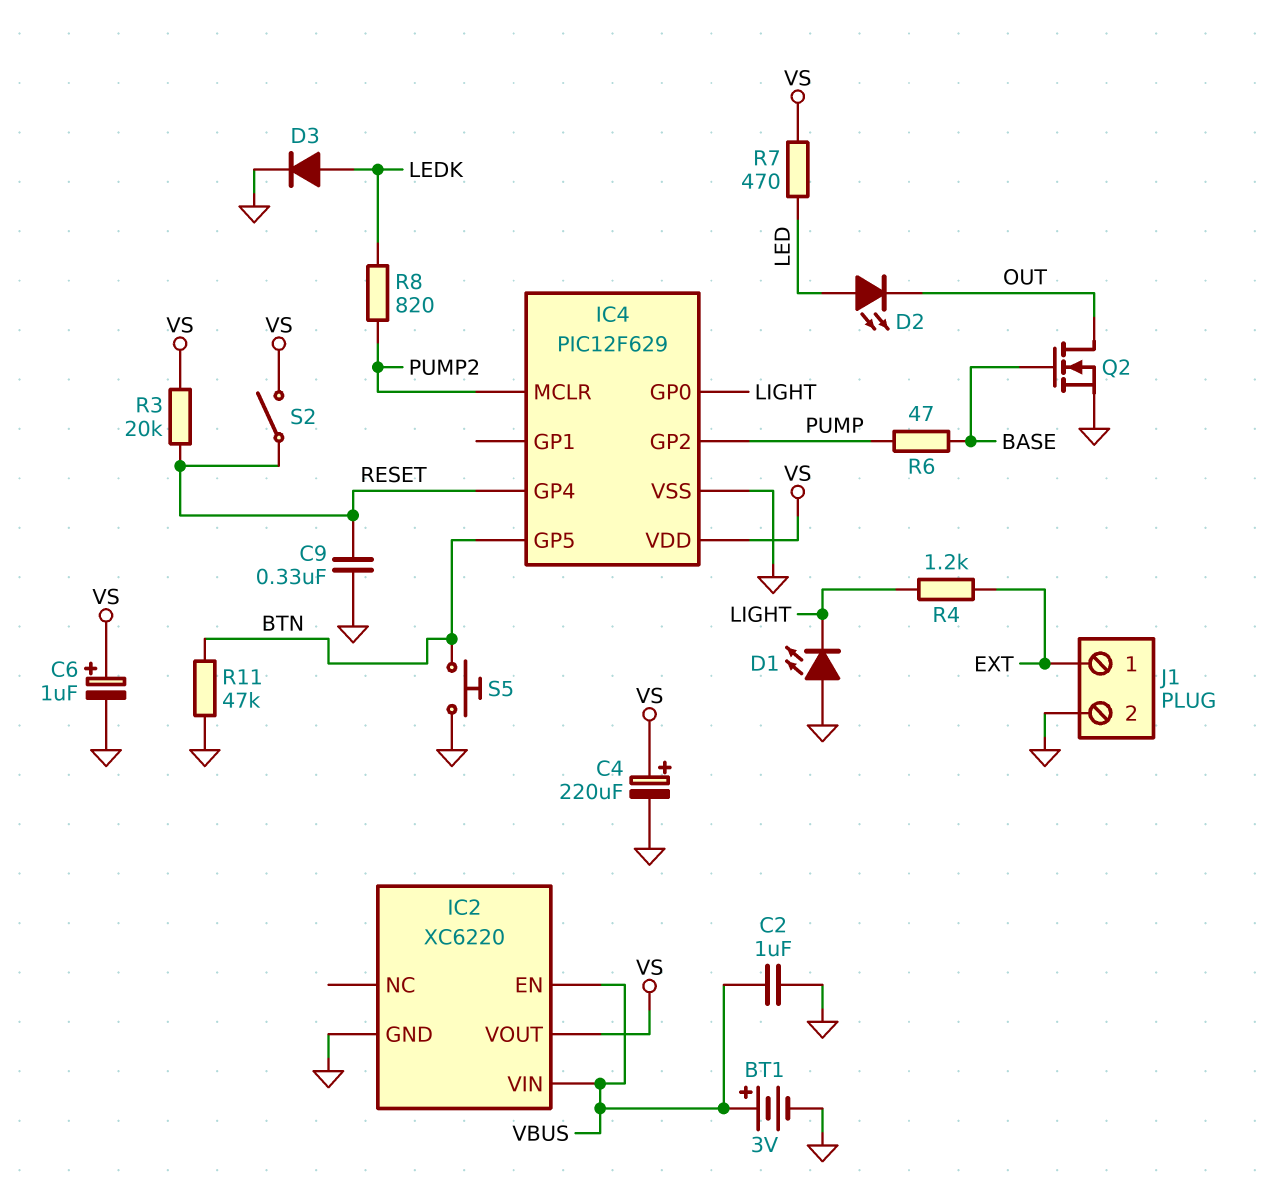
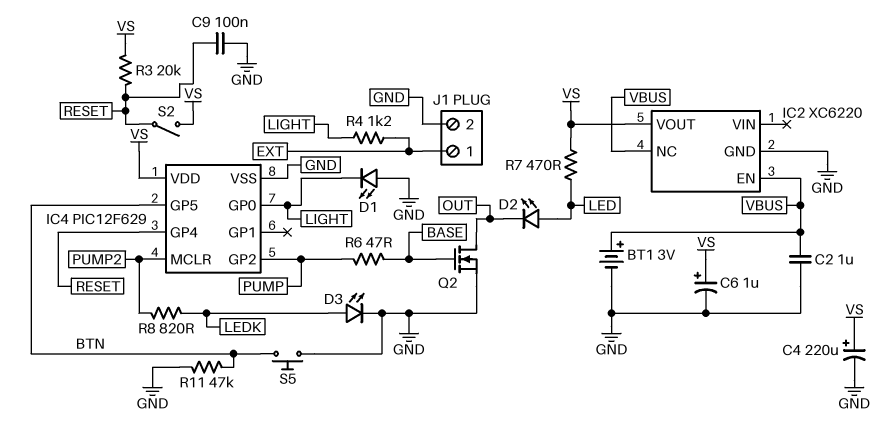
C9: 330nF (GND, RESET) -> 100nF (GND, RESET)
D3: diode (A LEDK, K GND) -> LED (A LEDK, K GND)
IC2 pin NC: none -> VBUS
IC2 pin VIN: VBUS -> none

